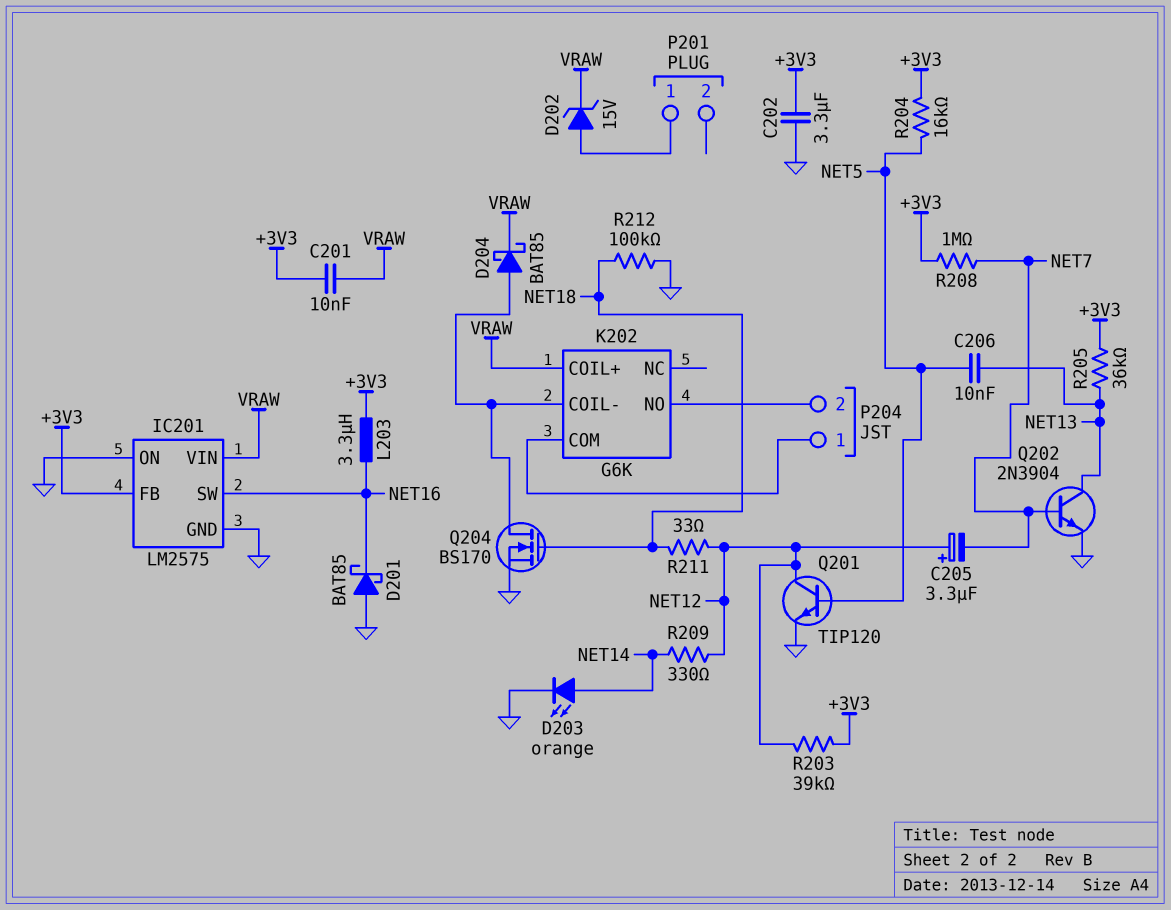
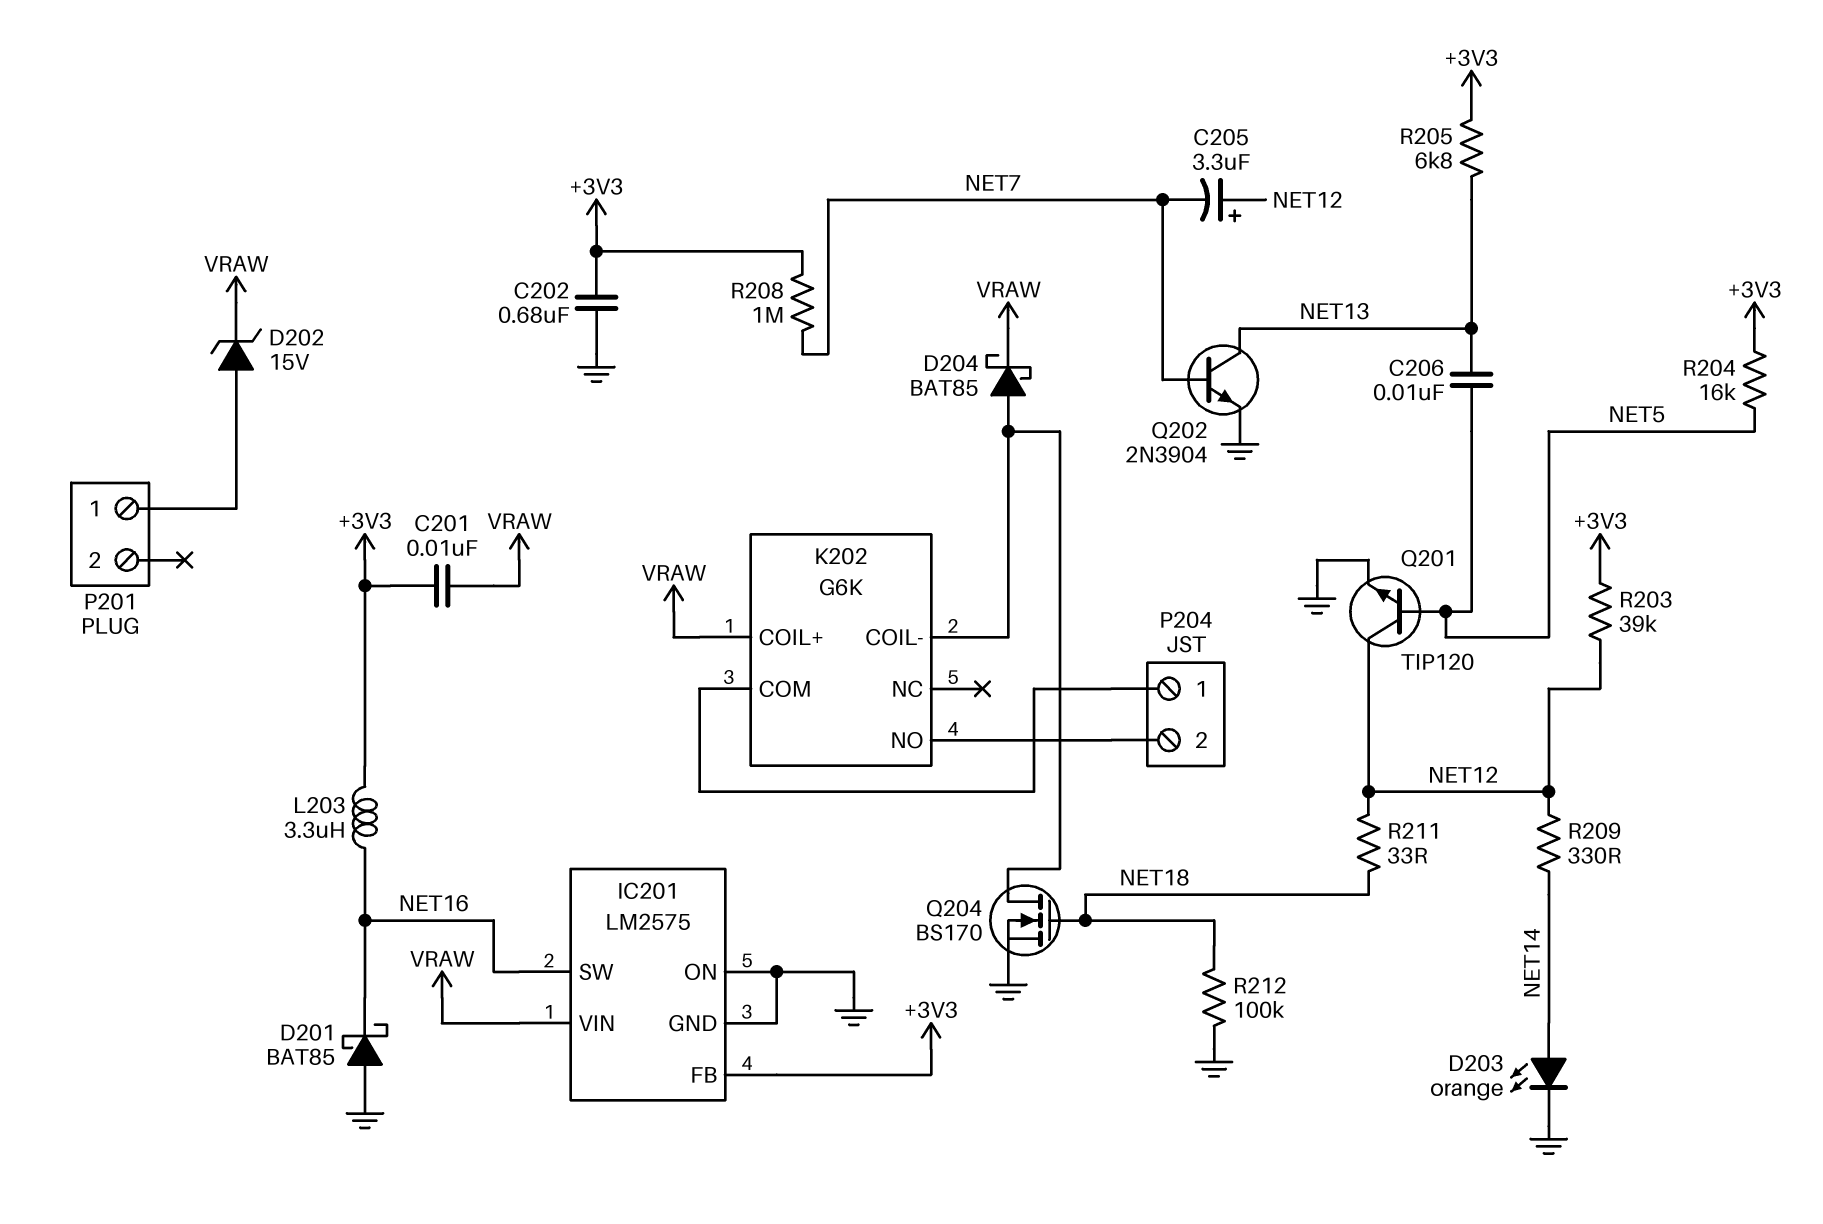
C202: 3.3uF (+3V3, GND) -> 680nF (+3V3, GND)
R205: 36k (+3V3, NET13) -> 6.8k (+3V3, NET13)

